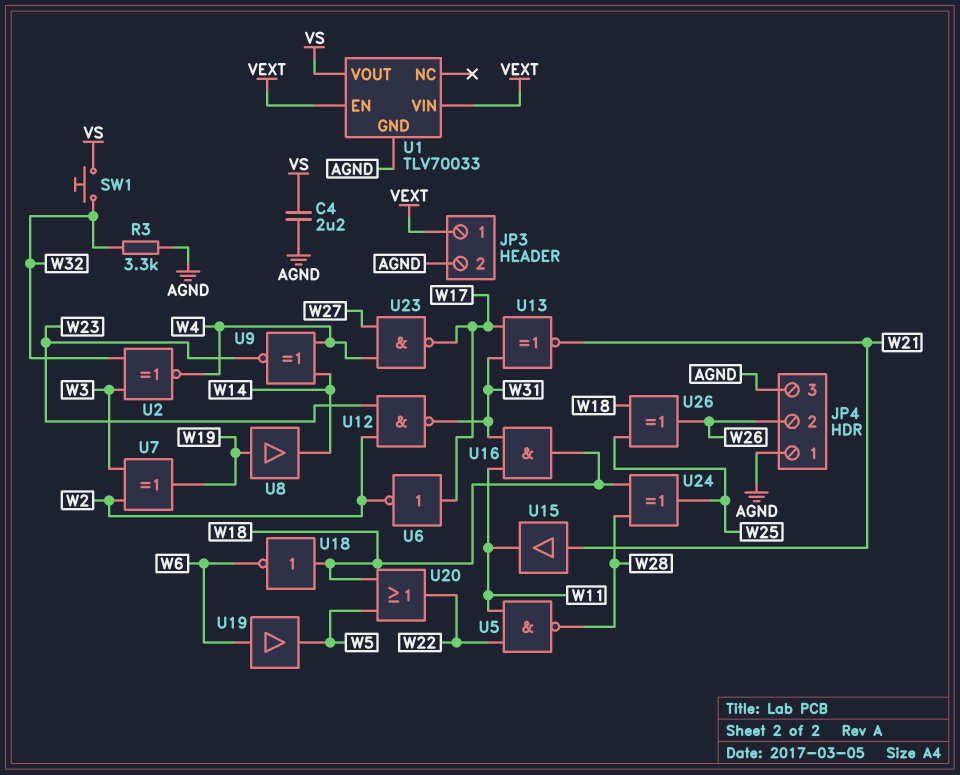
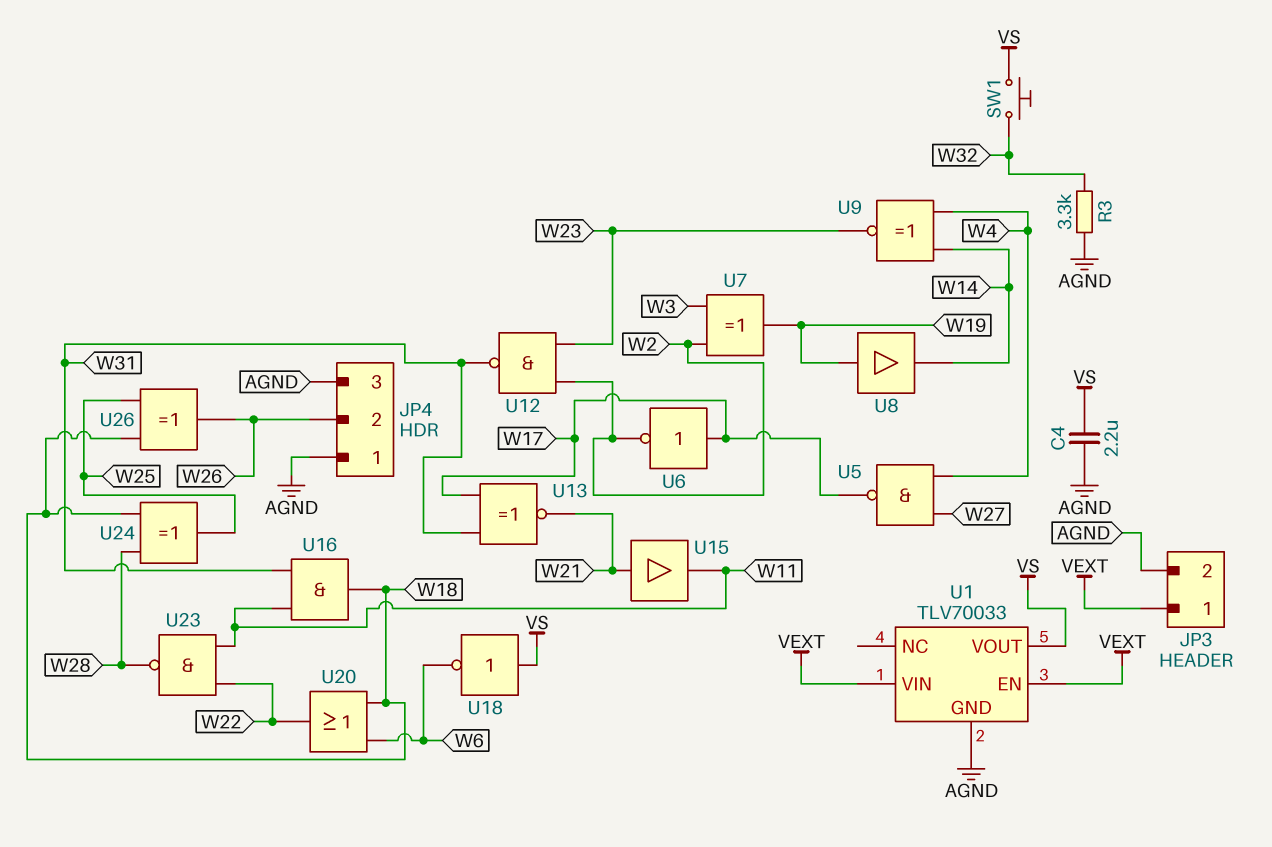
U2: XNOR (in W3, in W32, out W4) -> none
U5: NAND (in W11, in W22, out W28) -> NAND (in W4, in W27, out W17)
U18: NOT (in W18, out W6) -> NOT (in VS, out W6)
U19: buffer (in W6, out W5) -> none
U20: OR (in W5, in W18, out W22) -> OR (in W6, in W18, out W22)
U23: NAND (in W4, in W27, out W17) -> NAND (in W11, in W22, out W28)

